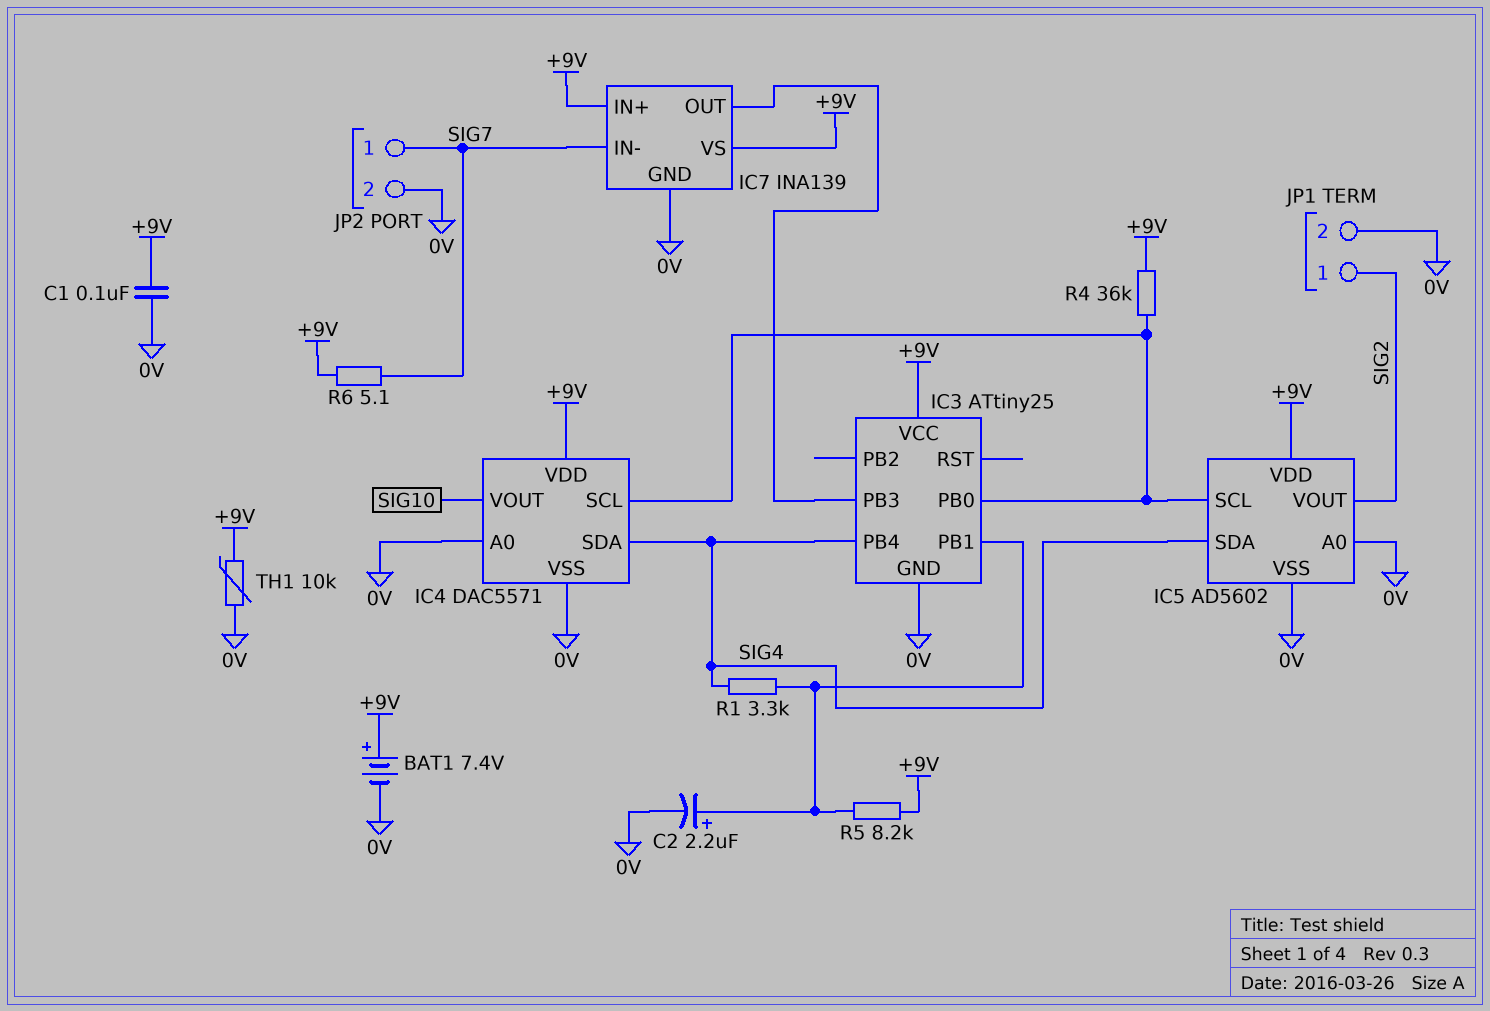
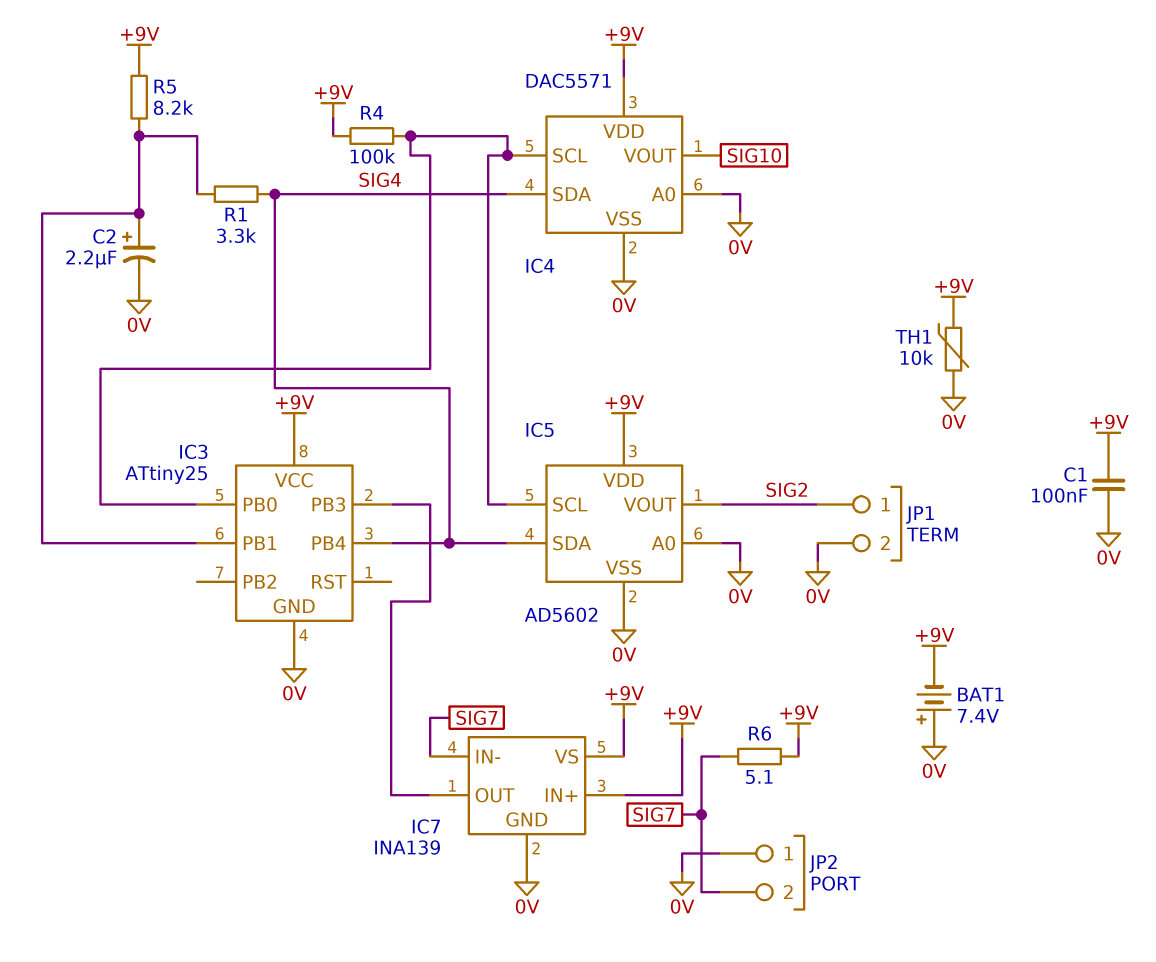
BAT1: 7.4V (plus +9V, minus 0V) -> 7.4V (plus 0V, minus +9V)
JP2 pin 1: SIG7 -> 0V
JP2 pin 2: 0V -> SIG7
R4: 36k (+9V, IC3/PB0) -> 100k (+9V, IC3/PB0)

